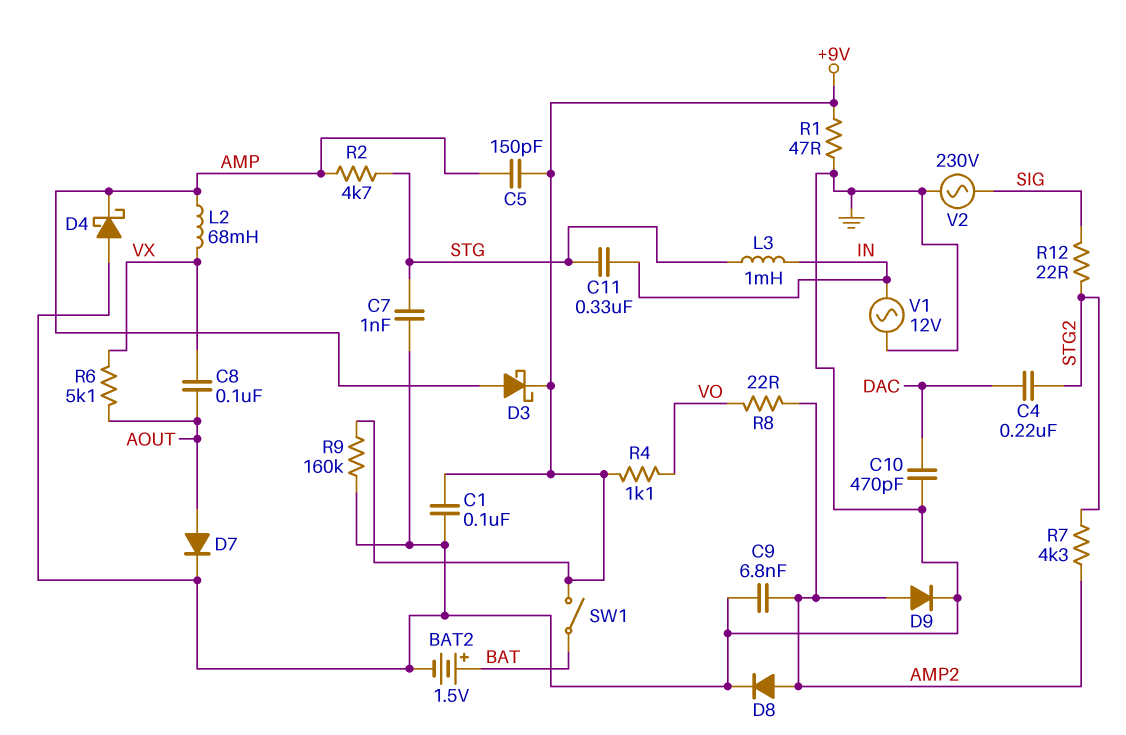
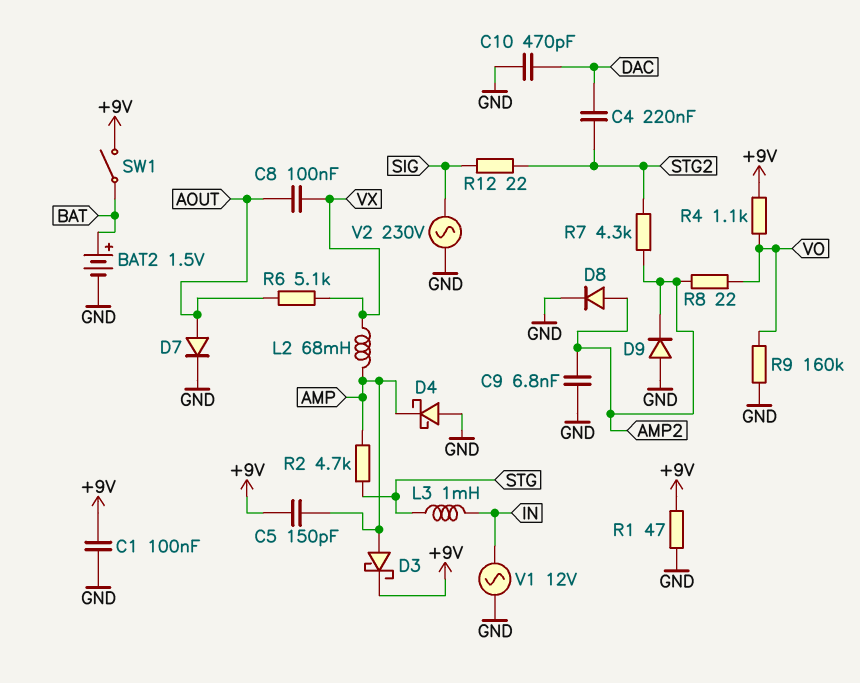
C7: 1nF (GND, STG) -> none
C11: 330nF (IN, STG) -> none
D9: diode (A AMP2, K GND) -> diode (A GND, K AMP2)
R9: 160k (+9V, GND) -> 160k (GND, VO)

